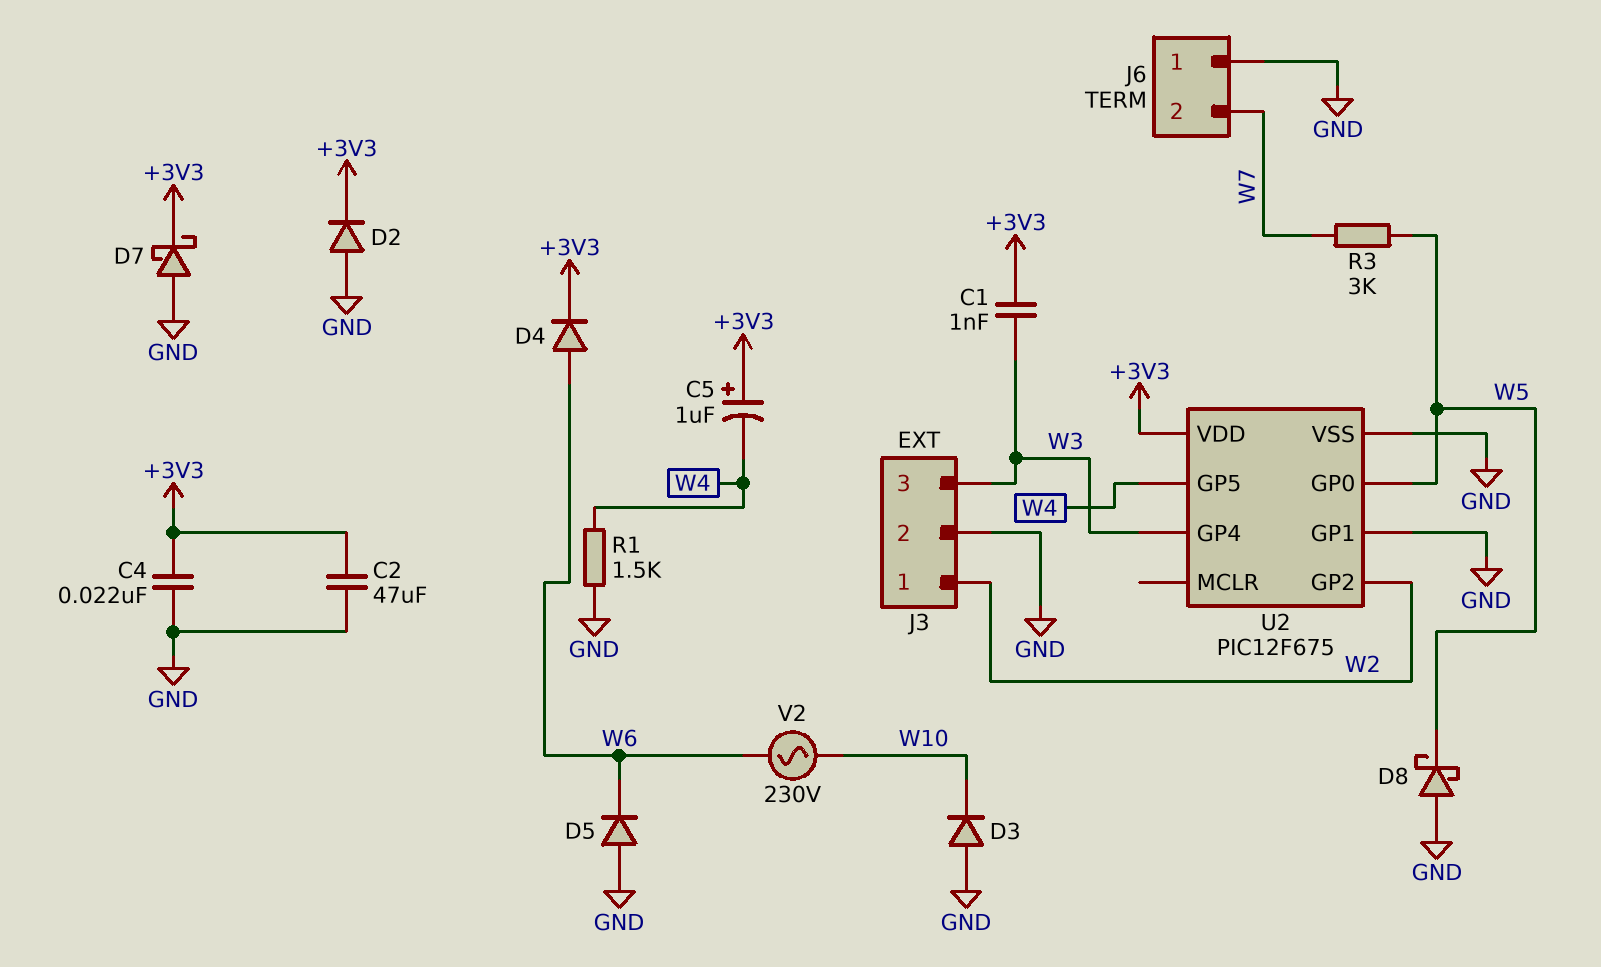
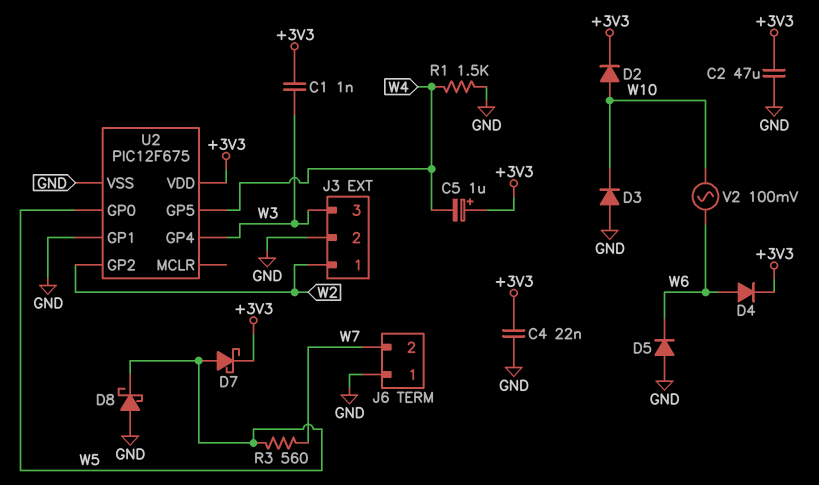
D2: diode (A GND, K +3V3) -> diode (A W10, K +3V3)
D7: schottky (A GND, K +3V3) -> schottky (A W5, K +3V3)
R3: 3k (W5, W7) -> 560 (W5, W7)
V2: AC 230V (W6, W10) -> AC 100mV (W6, W10)

